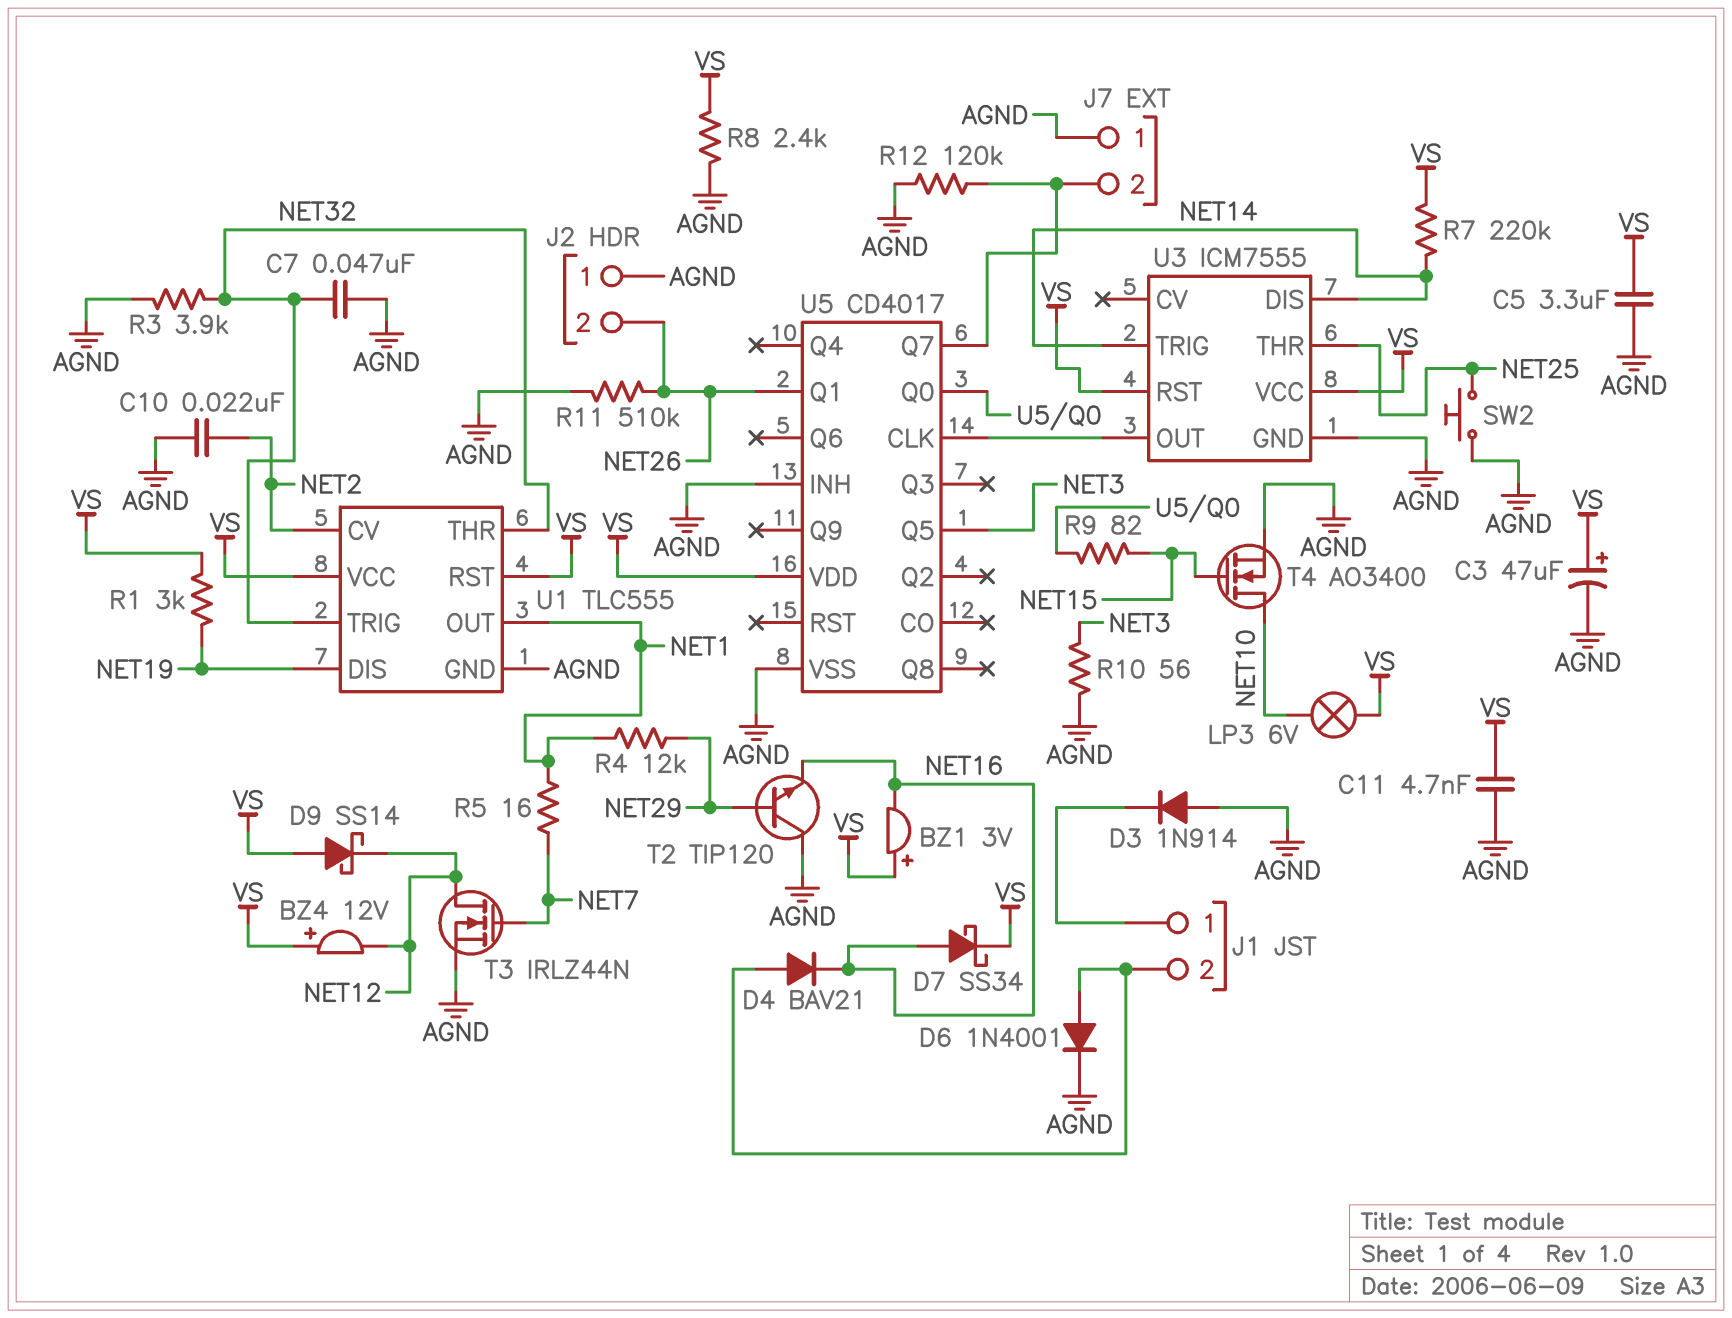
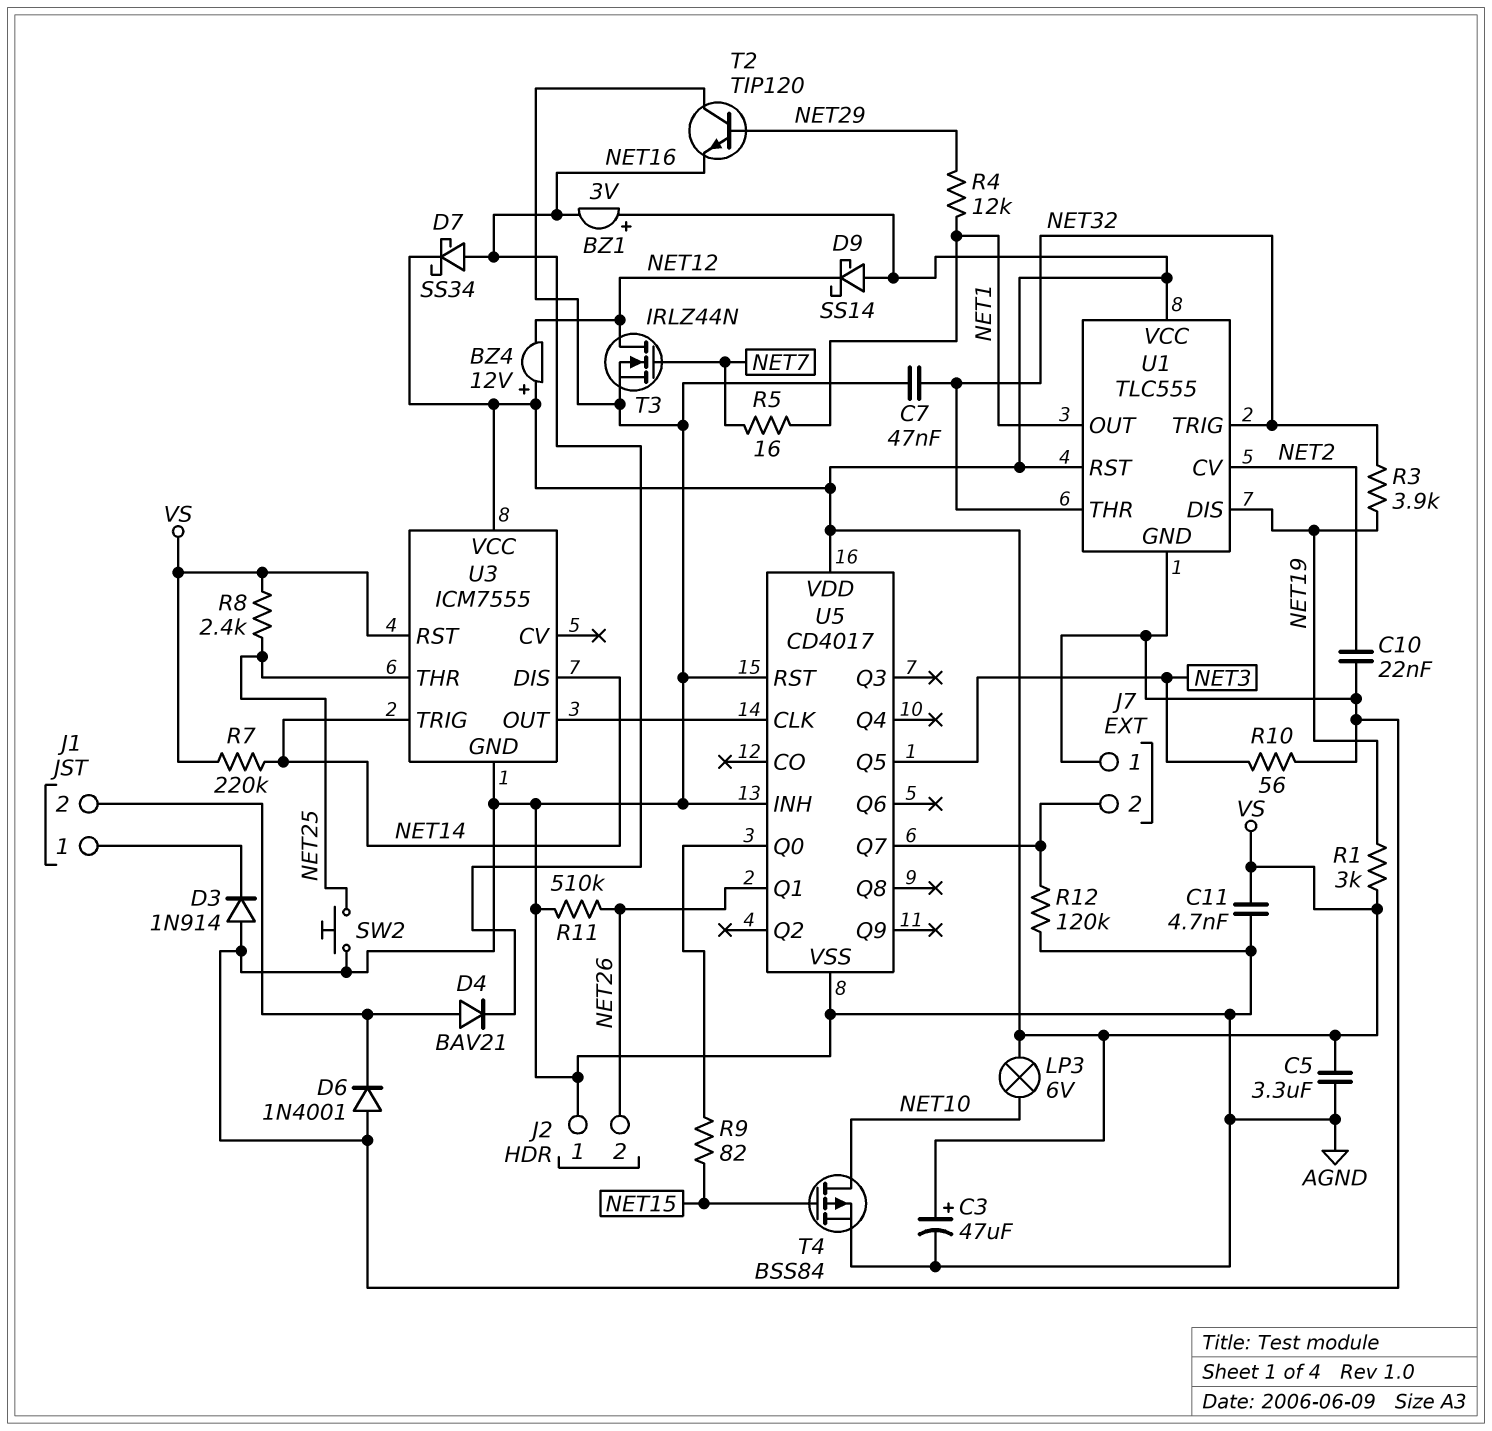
D6: diode 1N4001 (A J1/2, K AGND) -> diode 1N4001 (A AGND, K J1/2)
R3: 3.9k (AGND, NET32) -> 3.9k (NET19, NET32)
R8: 2.4k (AGND, VS) -> 2.4k (NET25, VS)
T4: NMOS AO3400 (G NET15, D NET10, S AGND) -> PMOS BSS84 (G NET15, D NET10, S AGND)
U5 pin RST: none -> AGND

